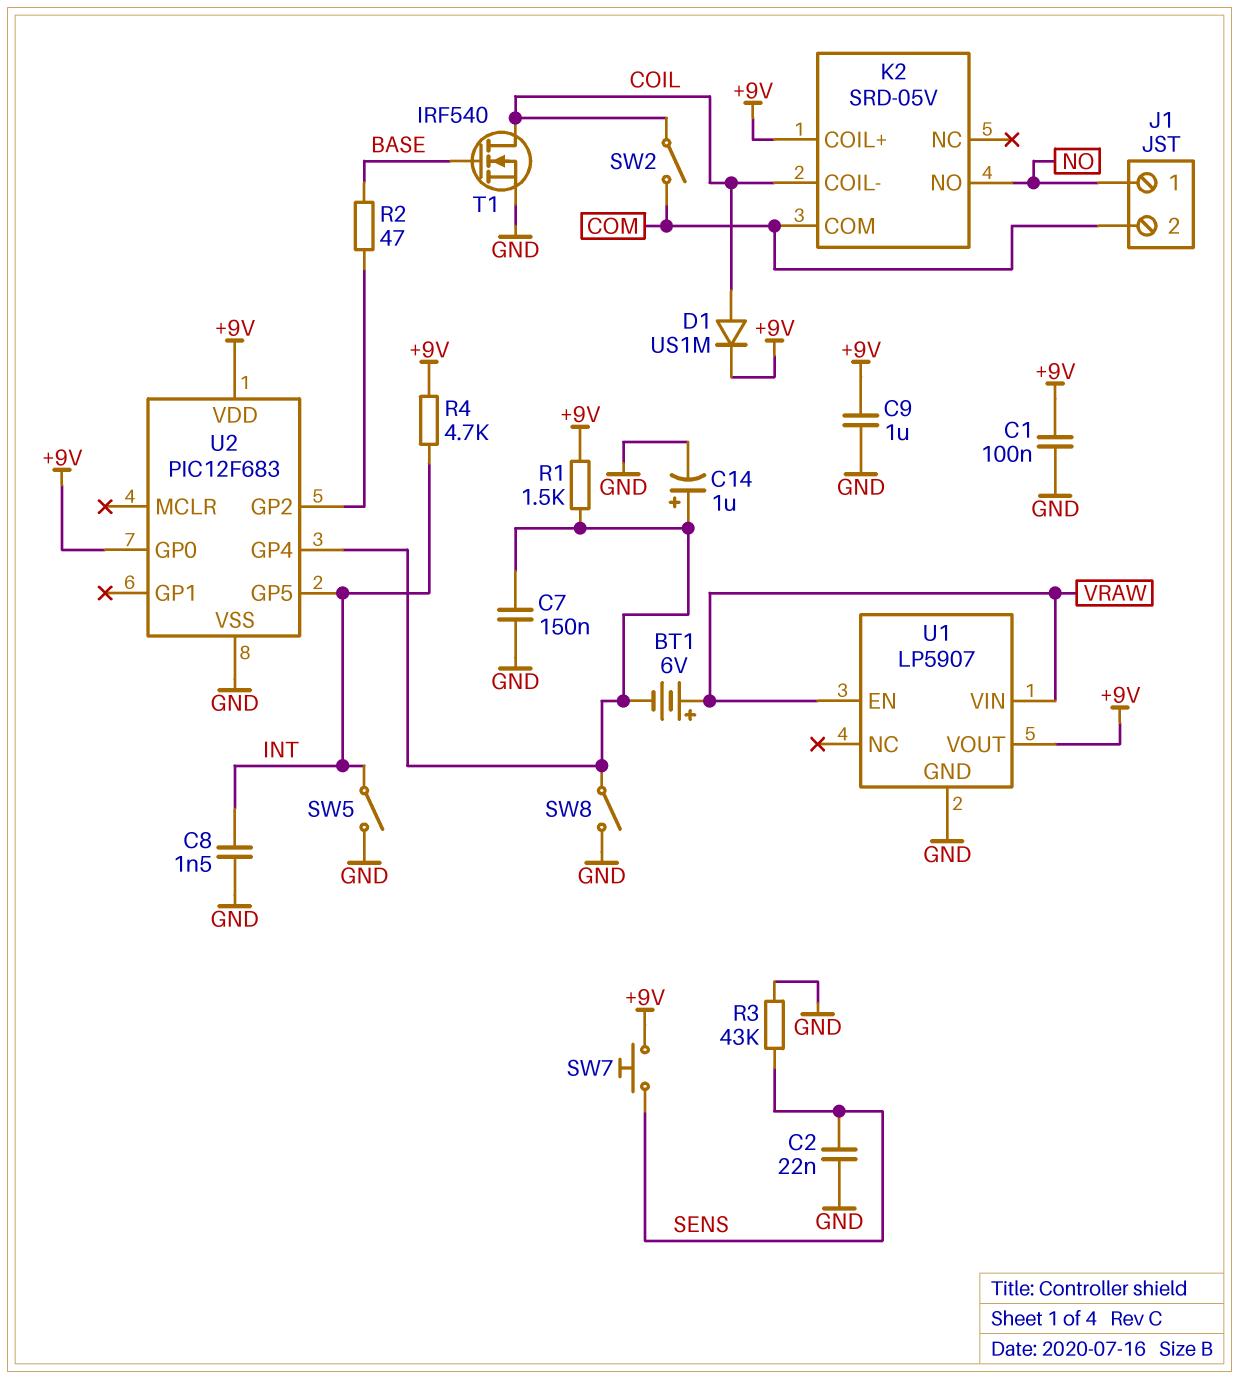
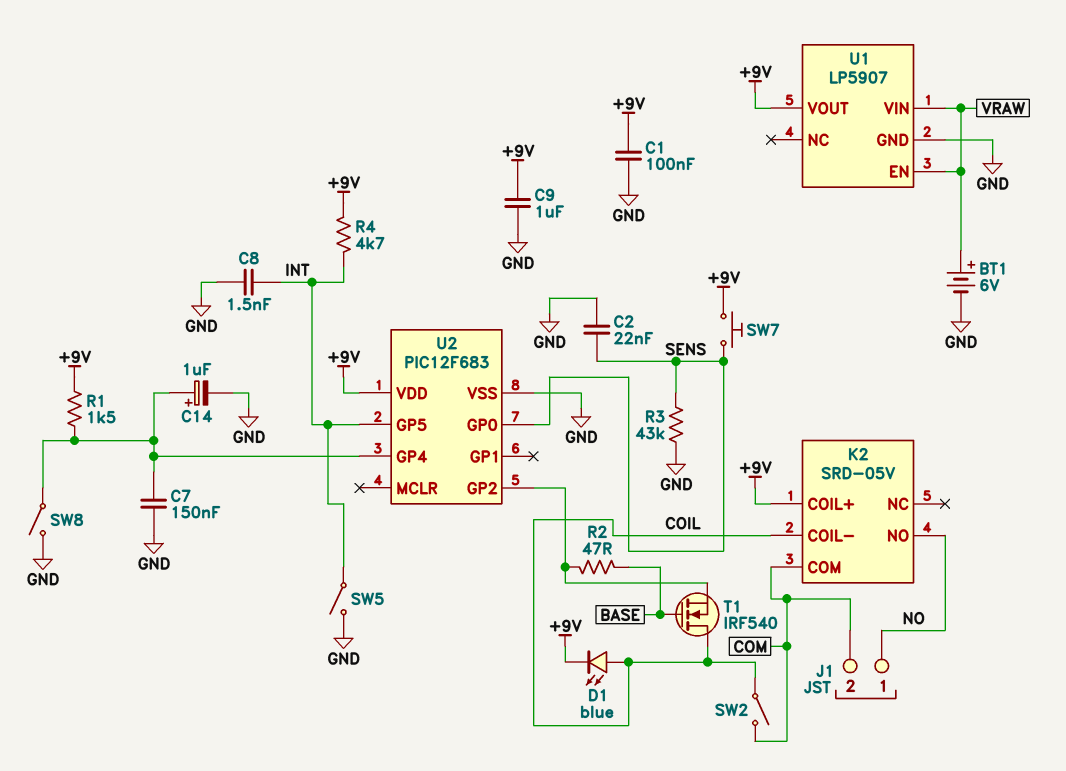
BT1: 6V (plus VRAW, minus U2/GP4) -> 6V (plus VRAW, minus GND)
D1: diode US1M (A COIL, K +9V) -> LED blue (A COIL, K +9V)
T1: NMOS IRF540 (G BASE, D COIL, S GND) -> NMOS IRF540 (G BASE, D COIL, S U2/GP2)
U2 pin GP0: +9V -> SENS

